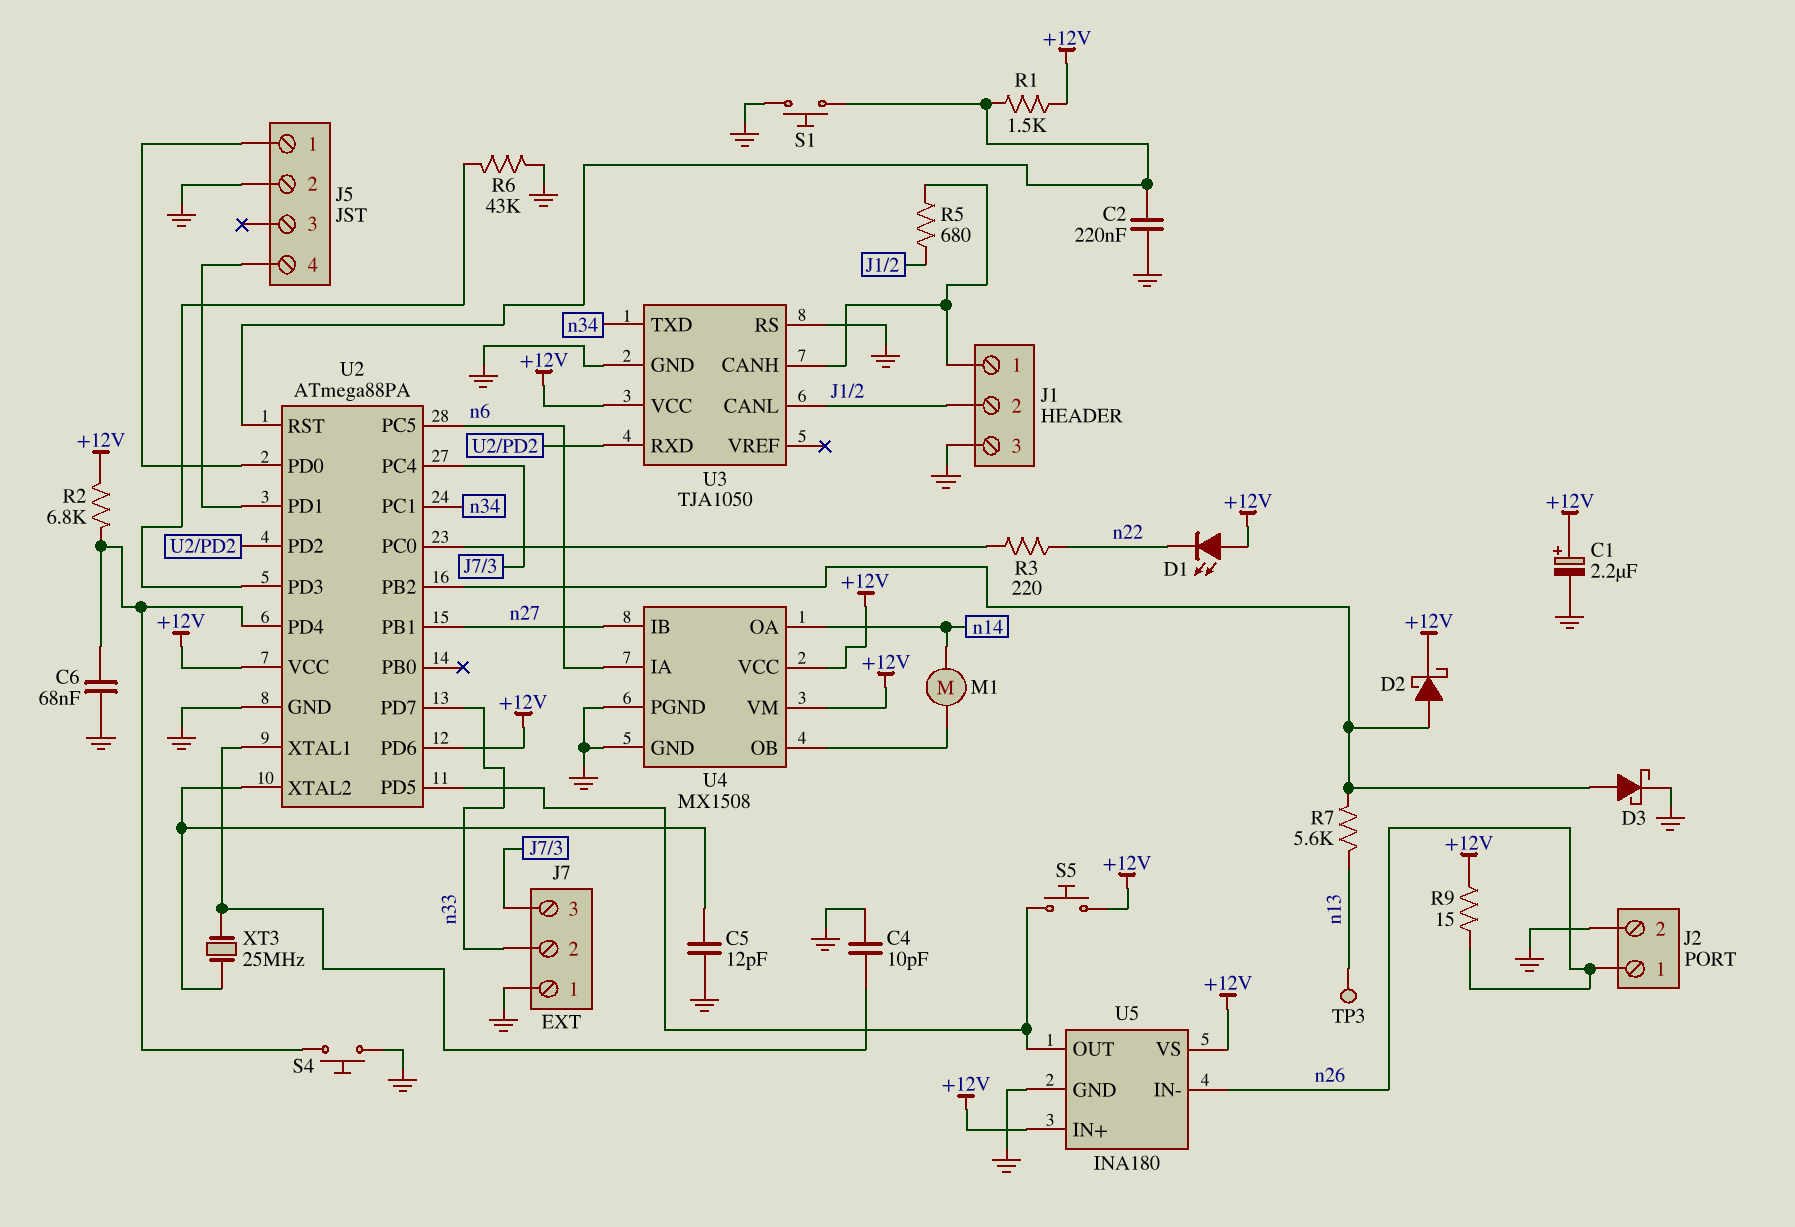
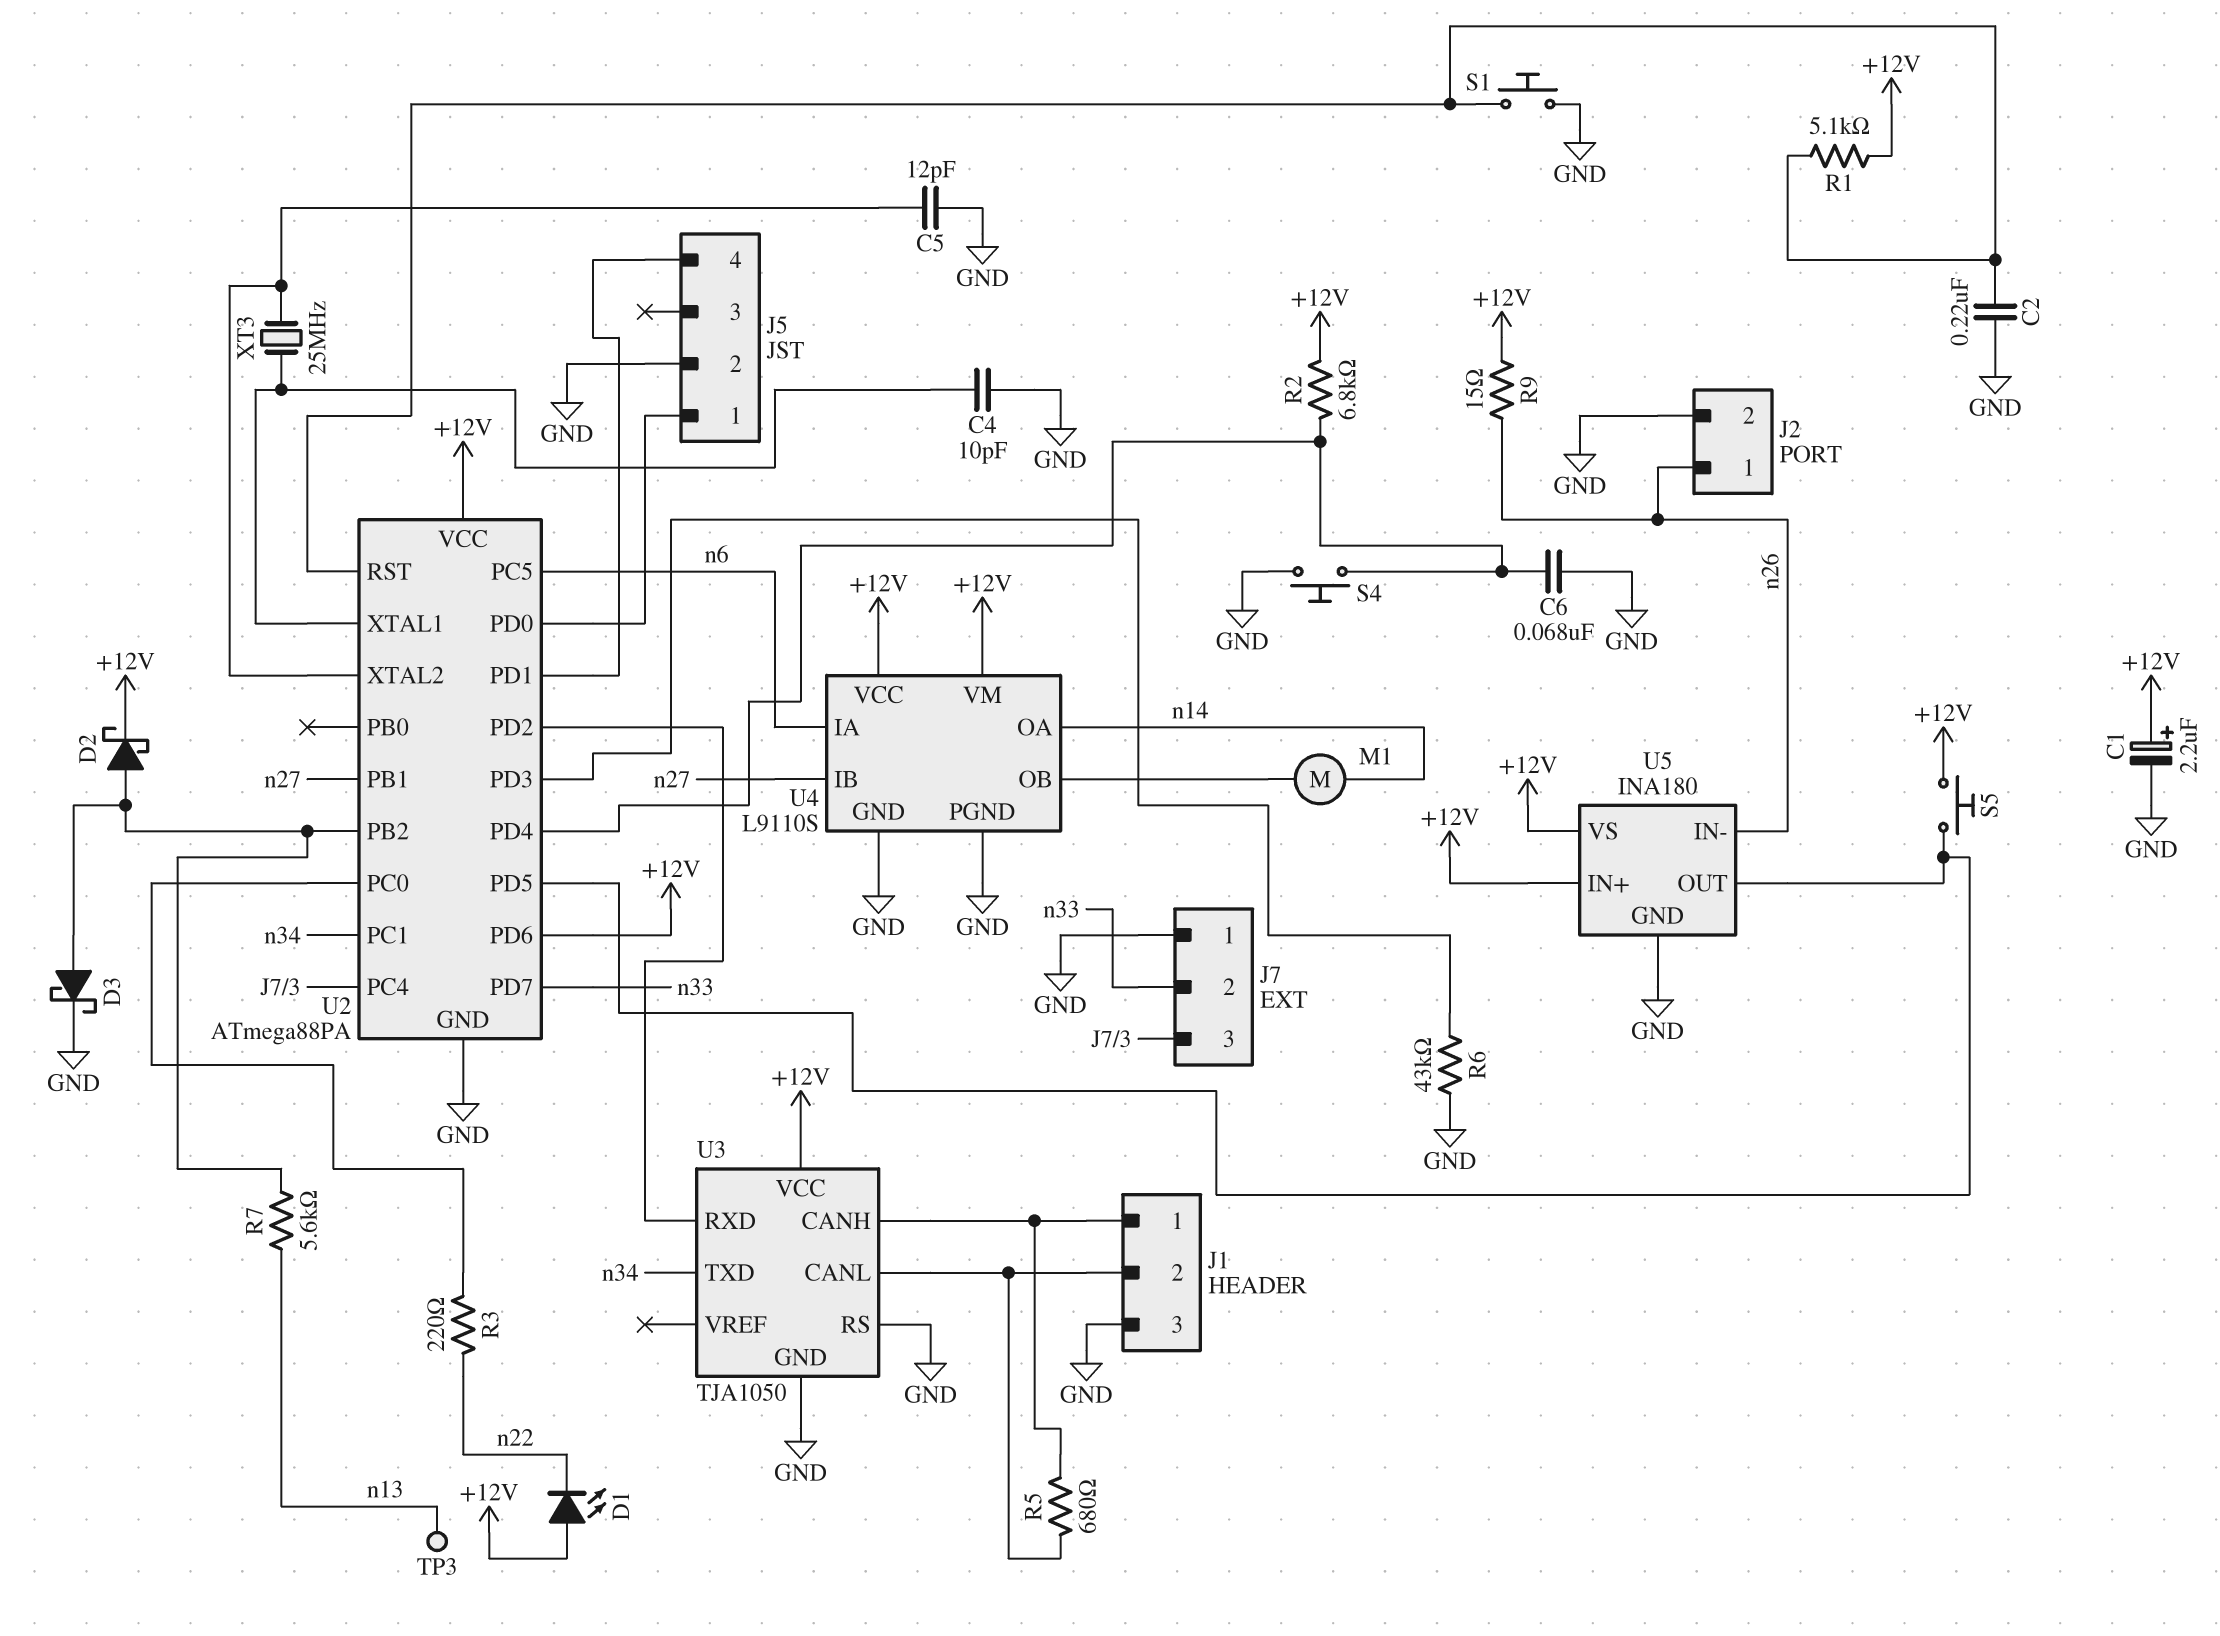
R1: 1.5k (+12V, U2/RST) -> 5.1k (+12V, U2/RST)
U4: MX1508 -> L9110S

